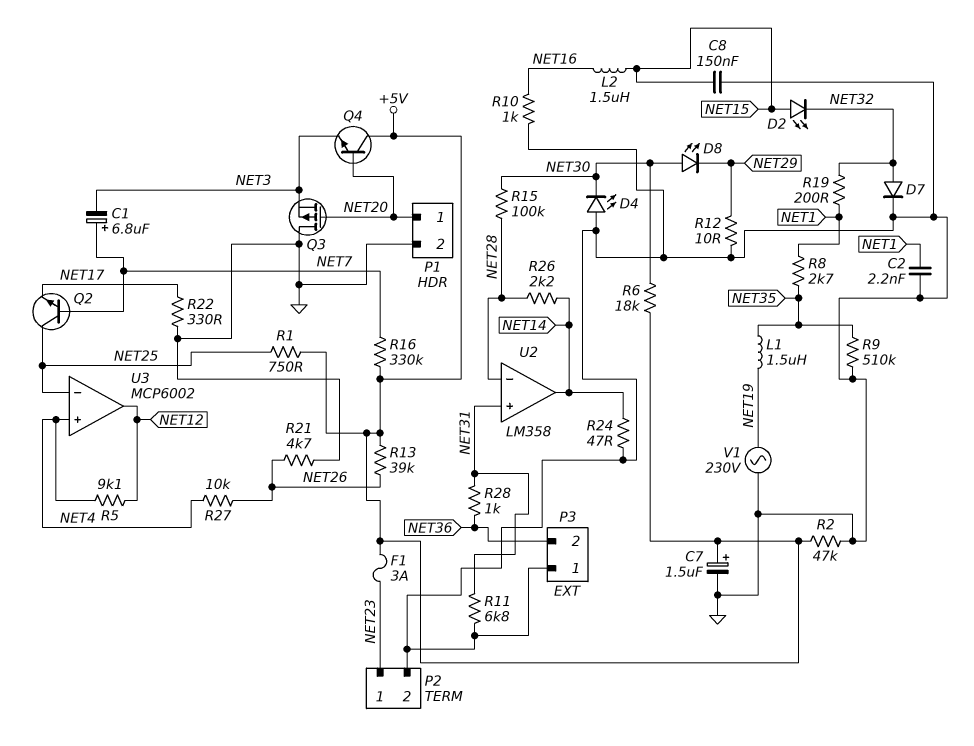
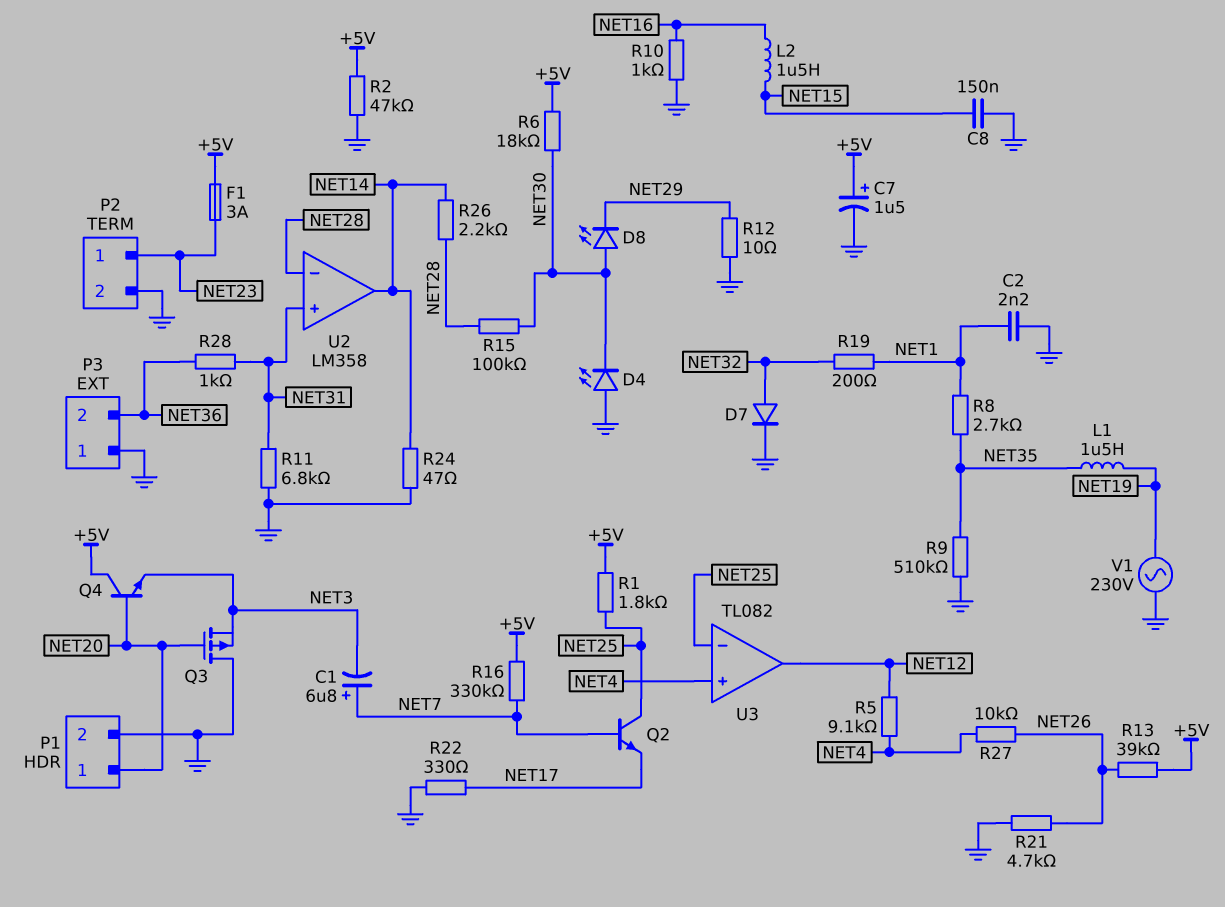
D2: LED (A NET15, K NET32) -> none
R1: 750 (+5V, NET25) -> 1.8k (+5V, NET25)
U3: MCP6002 -> TL082

